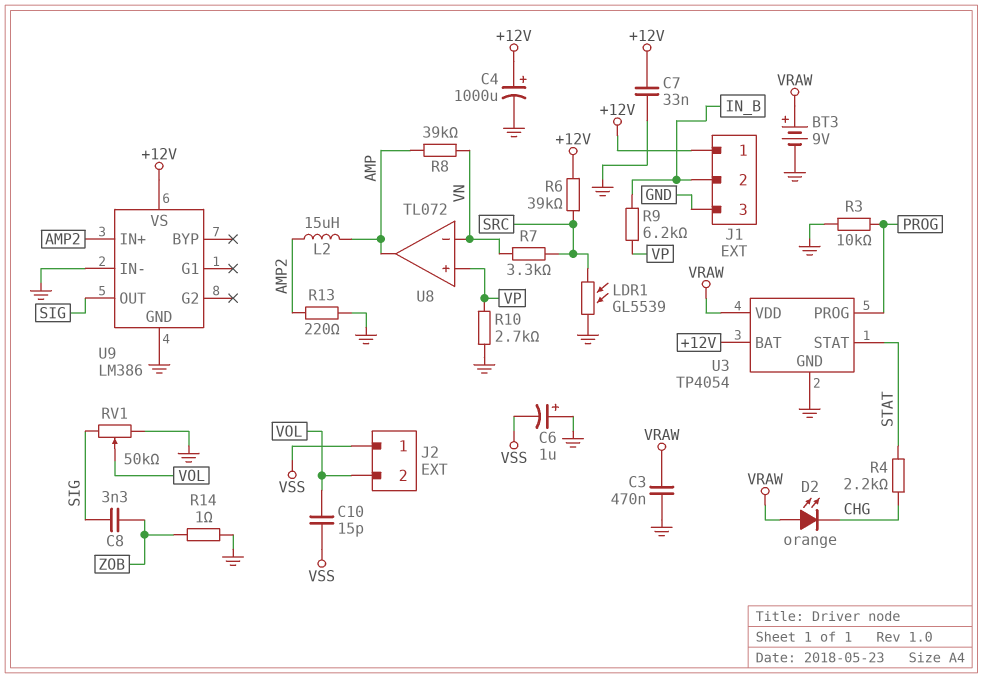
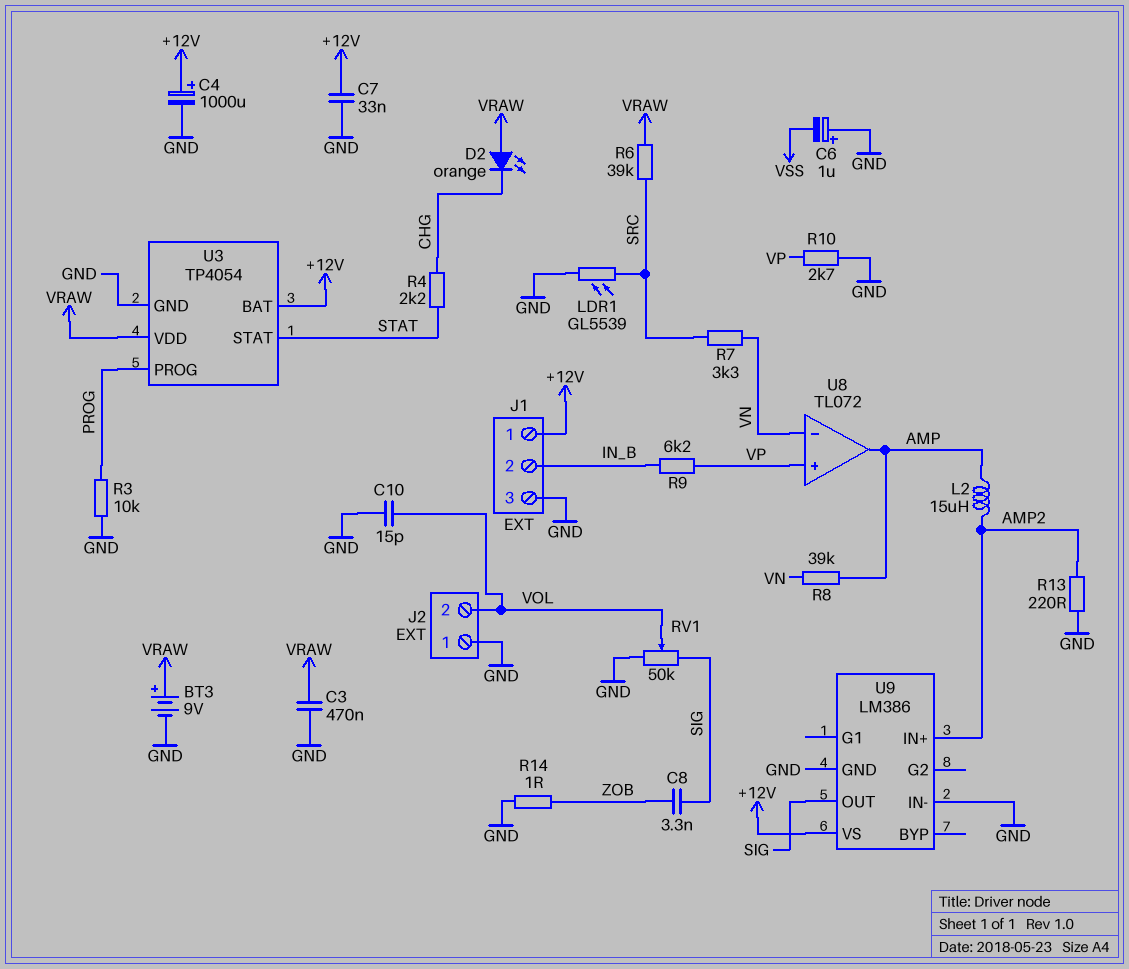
C10: 15pF (VOL, VSS) -> 15pF (GND, VOL)
J2 pin 1: VSS -> GND
R6: 39k (+12V, SRC) -> 39k (SRC, VRAW)

